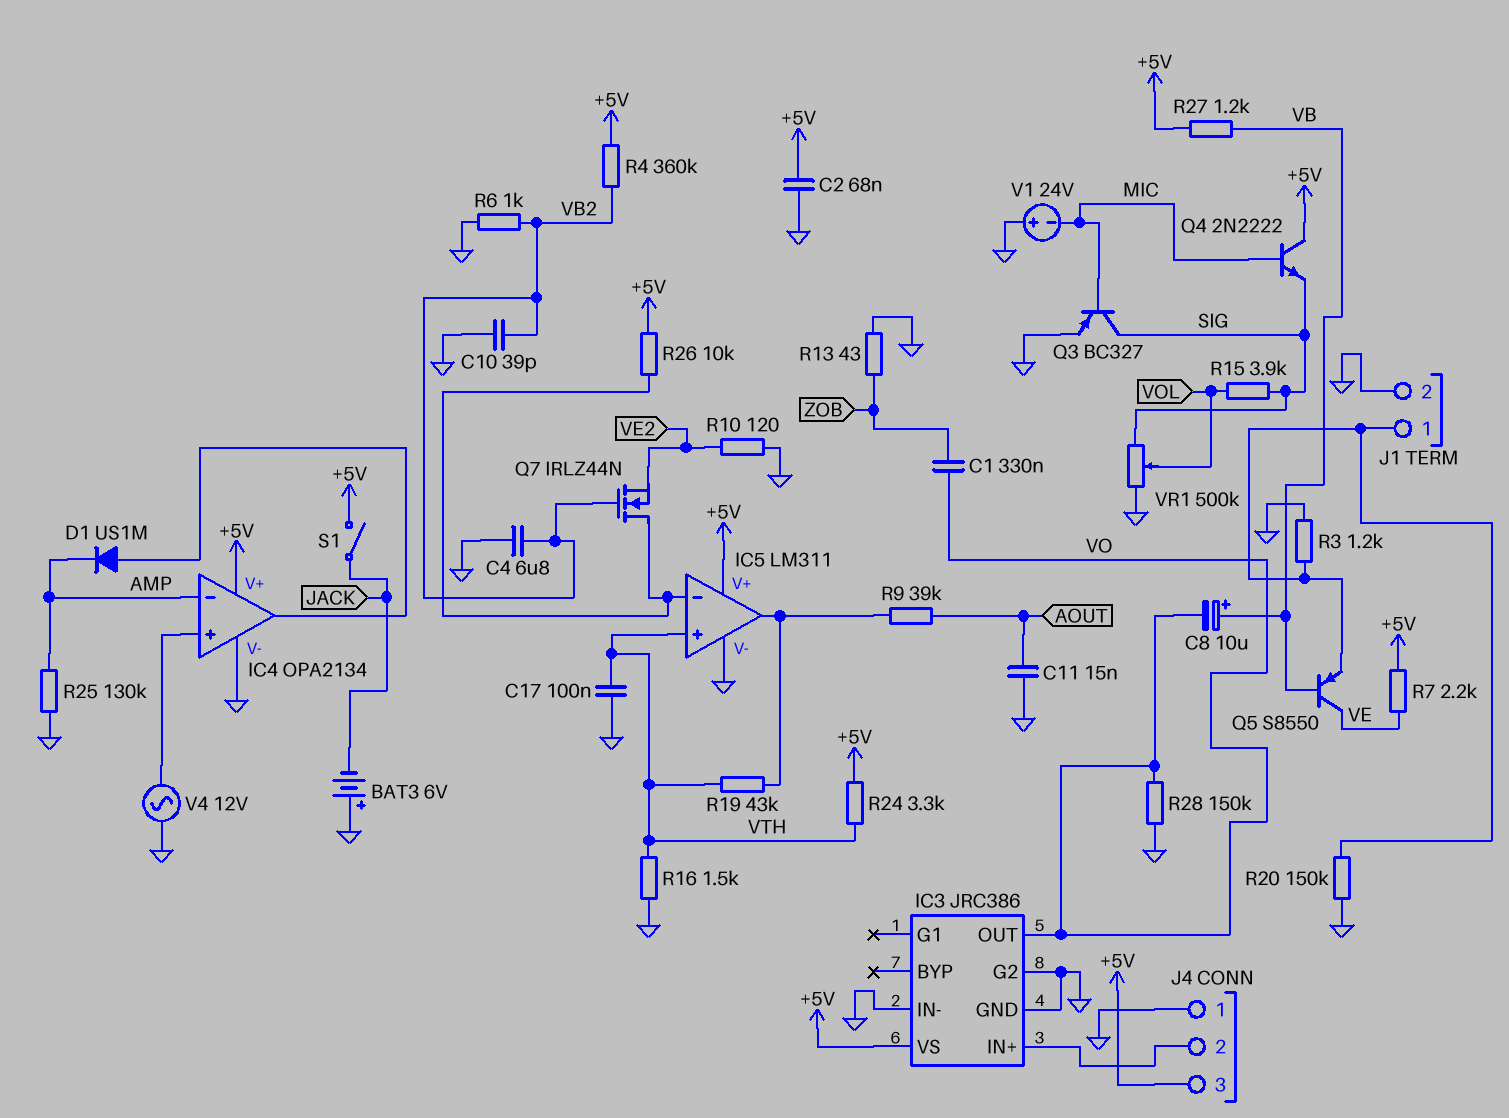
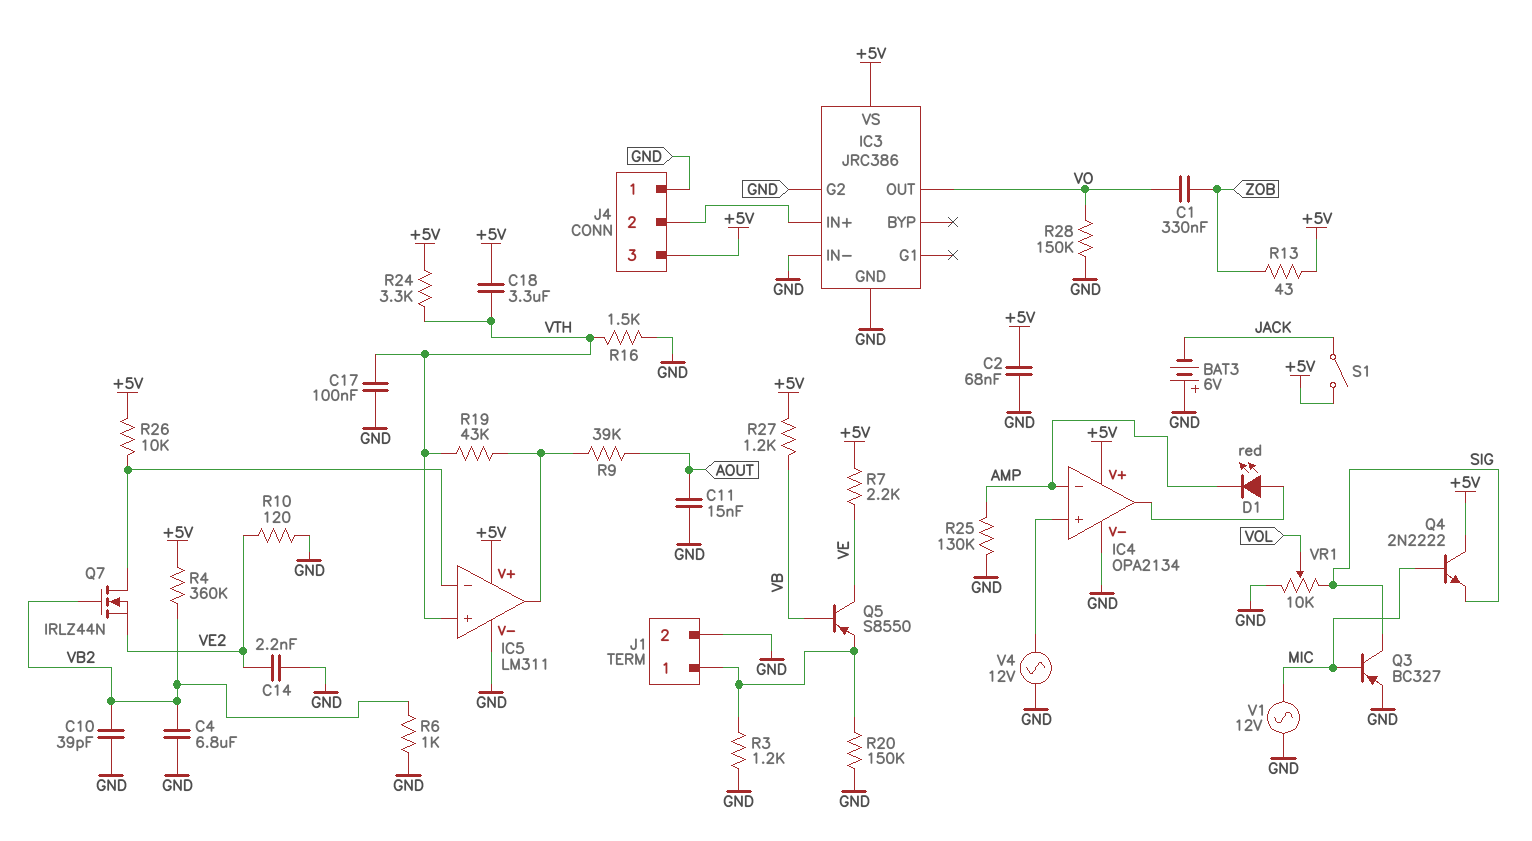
C8: 10uF (plus VB, minus VO) -> none
C14: none -> 2.2nF (GND, VE2)
C18: none -> 3.3uF (+5V, VTH)
D1: diode US1M (A IC4/out, K AMP) -> LED red (A IC4/out, K AMP)
R13: 43 (GND, ZOB) -> 43 (+5V, ZOB)
R15: 3.9k (SIG, VOL) -> none
V1: 24V (plus GND, minus MIC) -> AC 12V (GND, MIC)
VR1: 500k (GND, SIG, wiper VOL) -> 10k (GND, SIG, wiper VOL)

